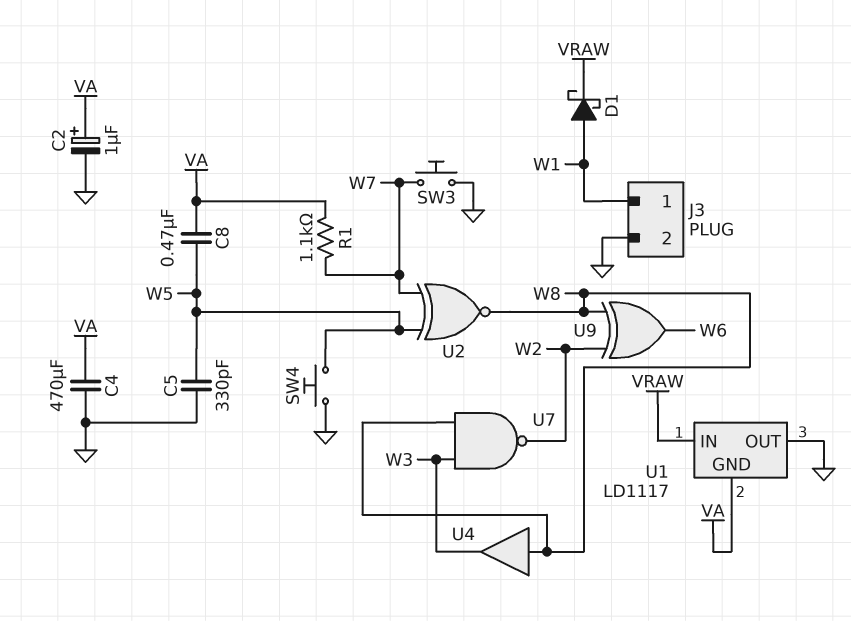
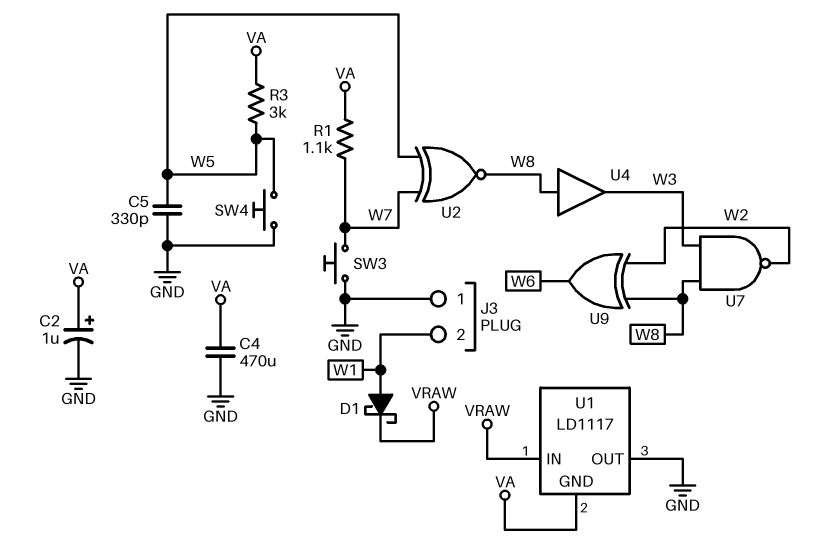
C8: 470nF (VA, W5) -> none
J3 pin 1: W1 -> GND
J3 pin 2: GND -> W1
R3: none -> 3k (VA, W5)

